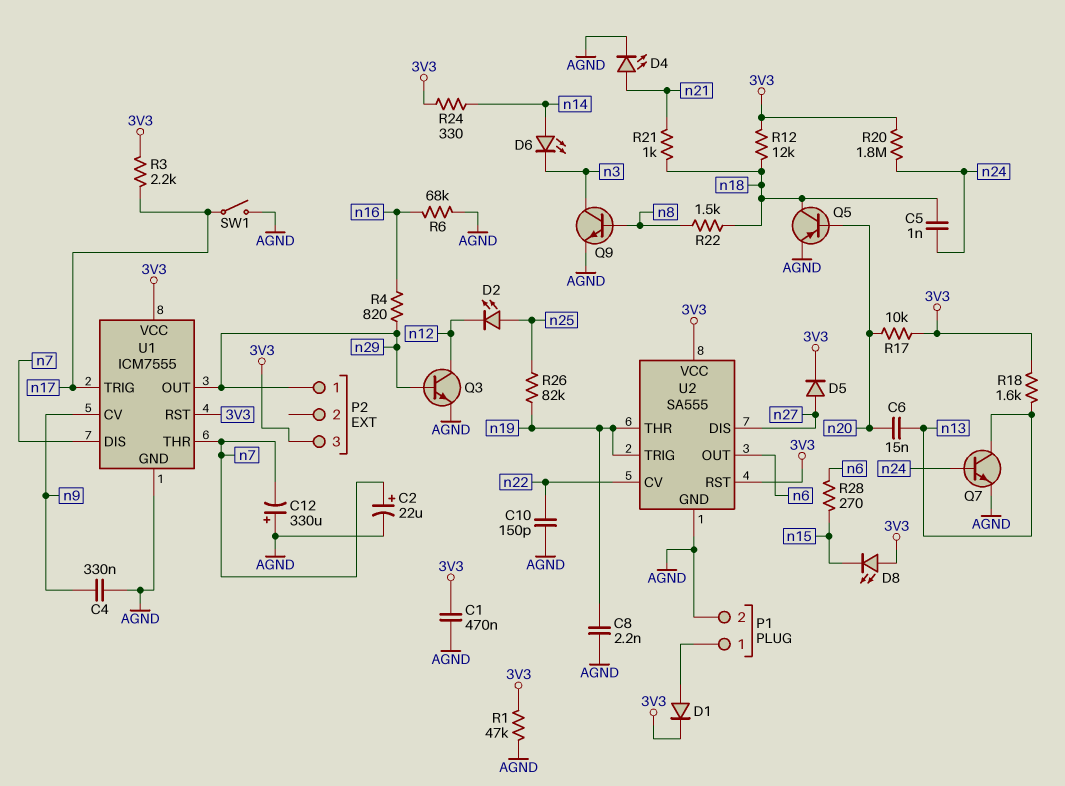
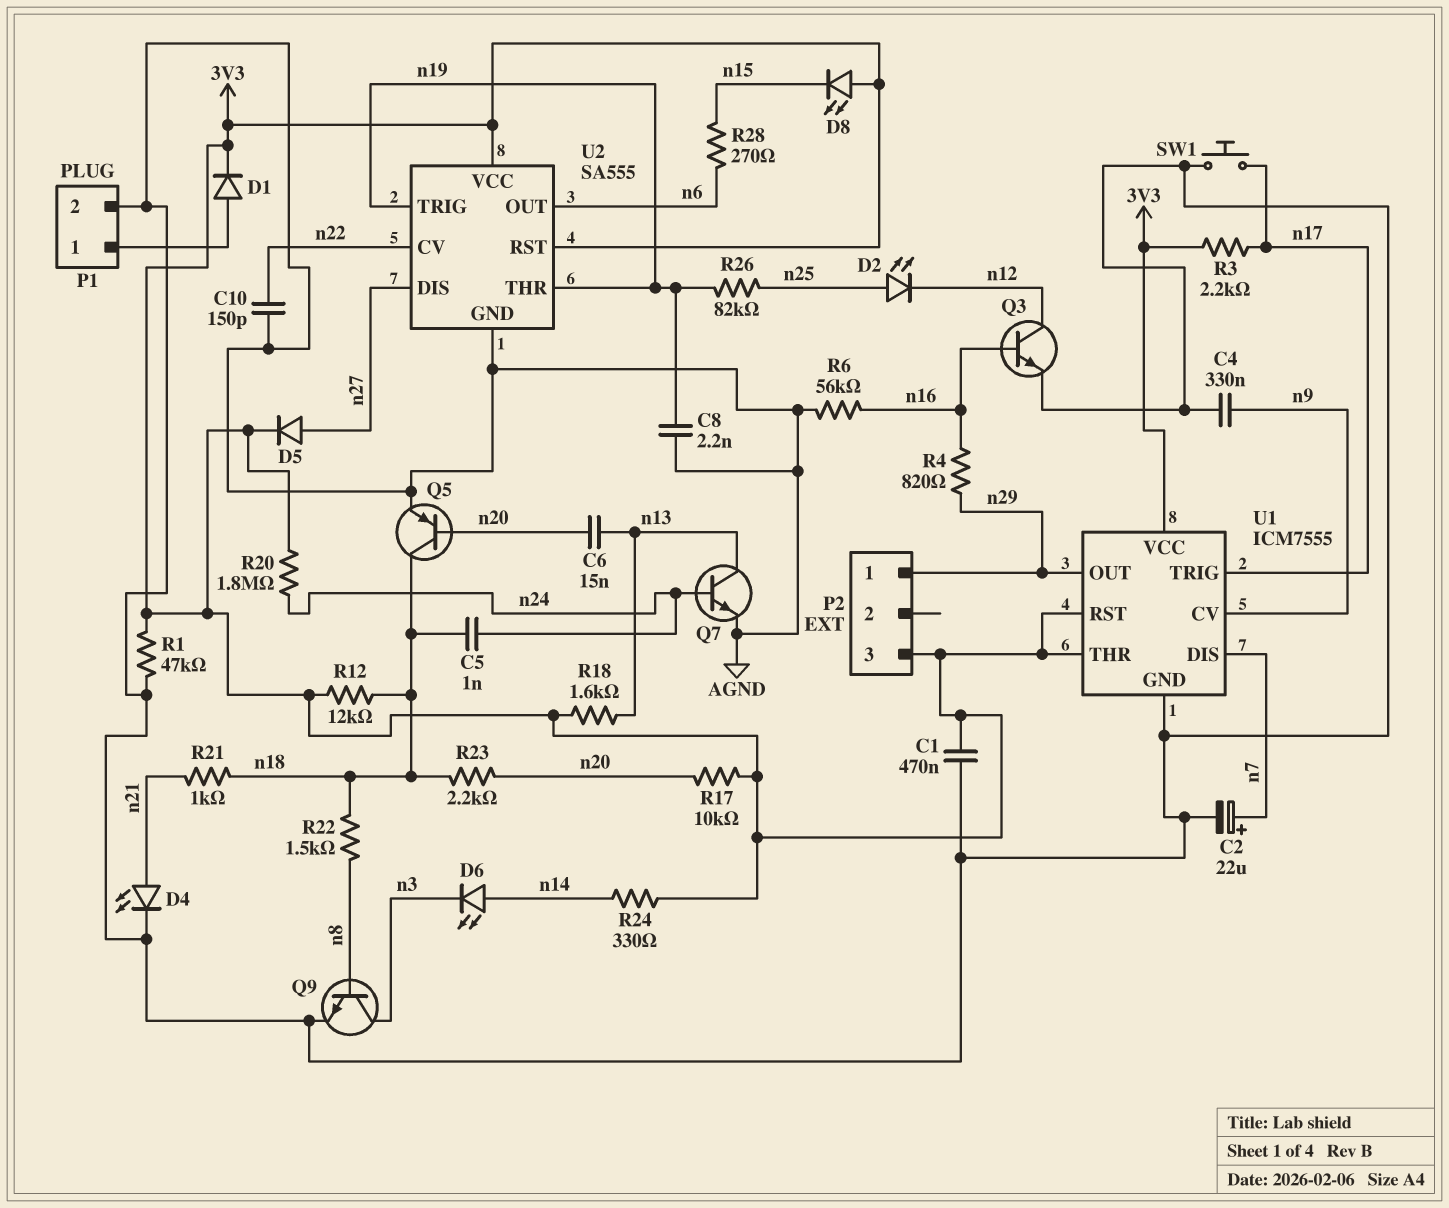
C12: 330uF (plus AGND, minus n7) -> none
Q3: NPN (B n29, C n12, E AGND) -> NPN (B n16, C n12, E AGND)
R6: 68k (AGND, n16) -> 56k (AGND, n16)
R23: none -> 2.2k (n18, n20)
SW1: switch (AGND, n17) -> button (AGND, n17)
U1 pin THR: n7 -> 3V3

